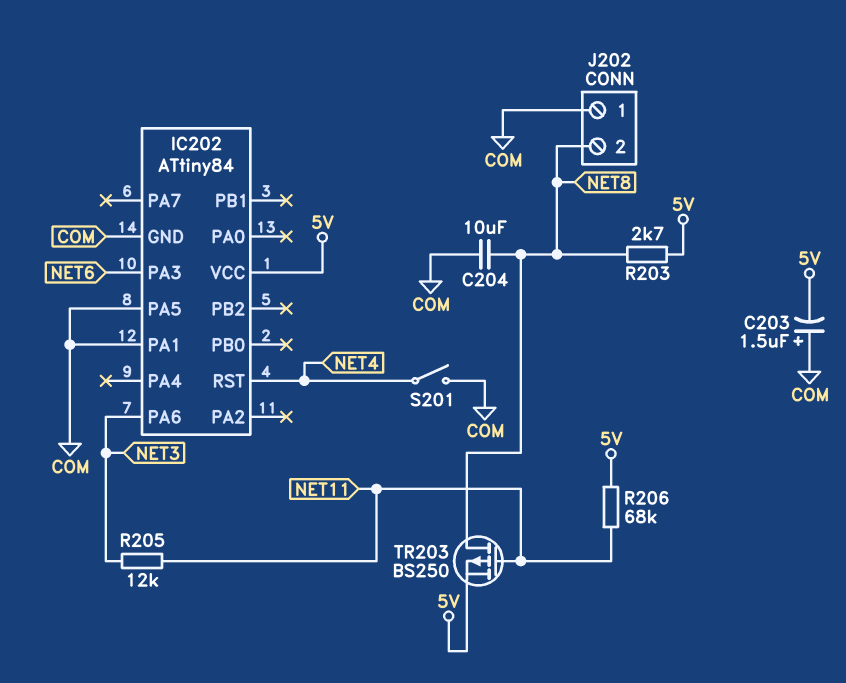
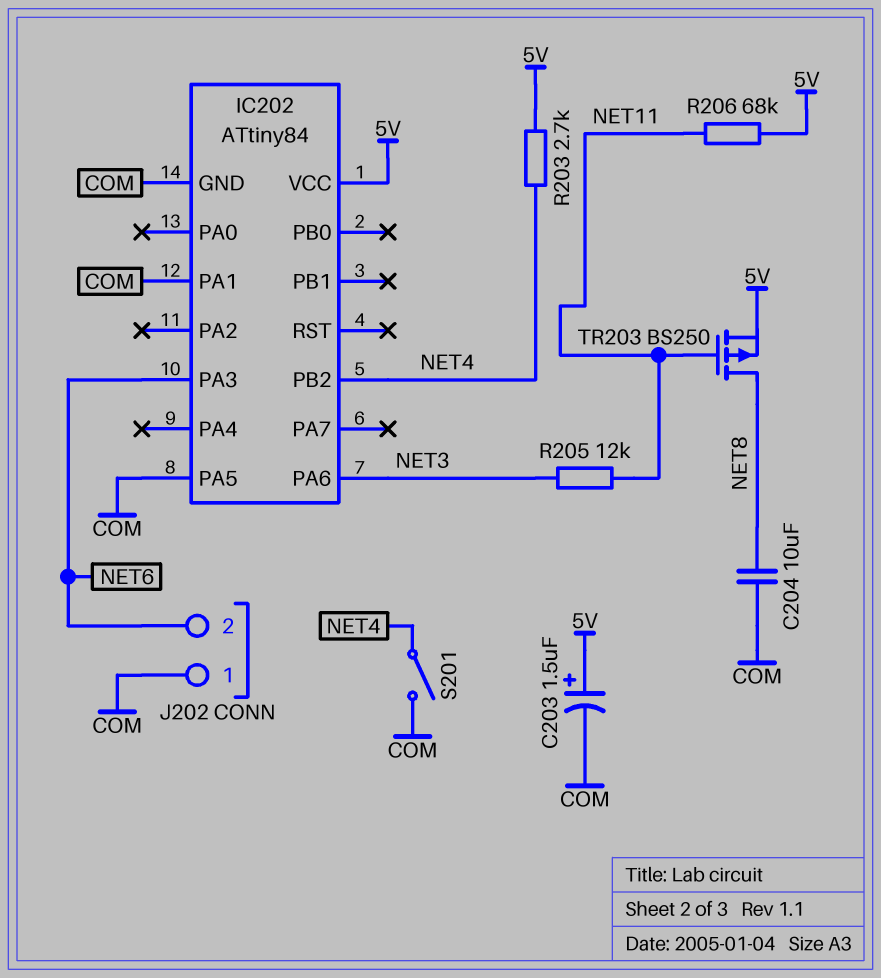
C203: 1.5uF (plus COM, minus 5V) -> 1.5uF (plus 5V, minus COM)
IC202 pin PB2: none -> NET4
IC202 pin RST: NET4 -> none
J202 pin 2: NET8 -> NET6
R203: 2.7k (5V, NET8) -> 2.7k (5V, NET4)

